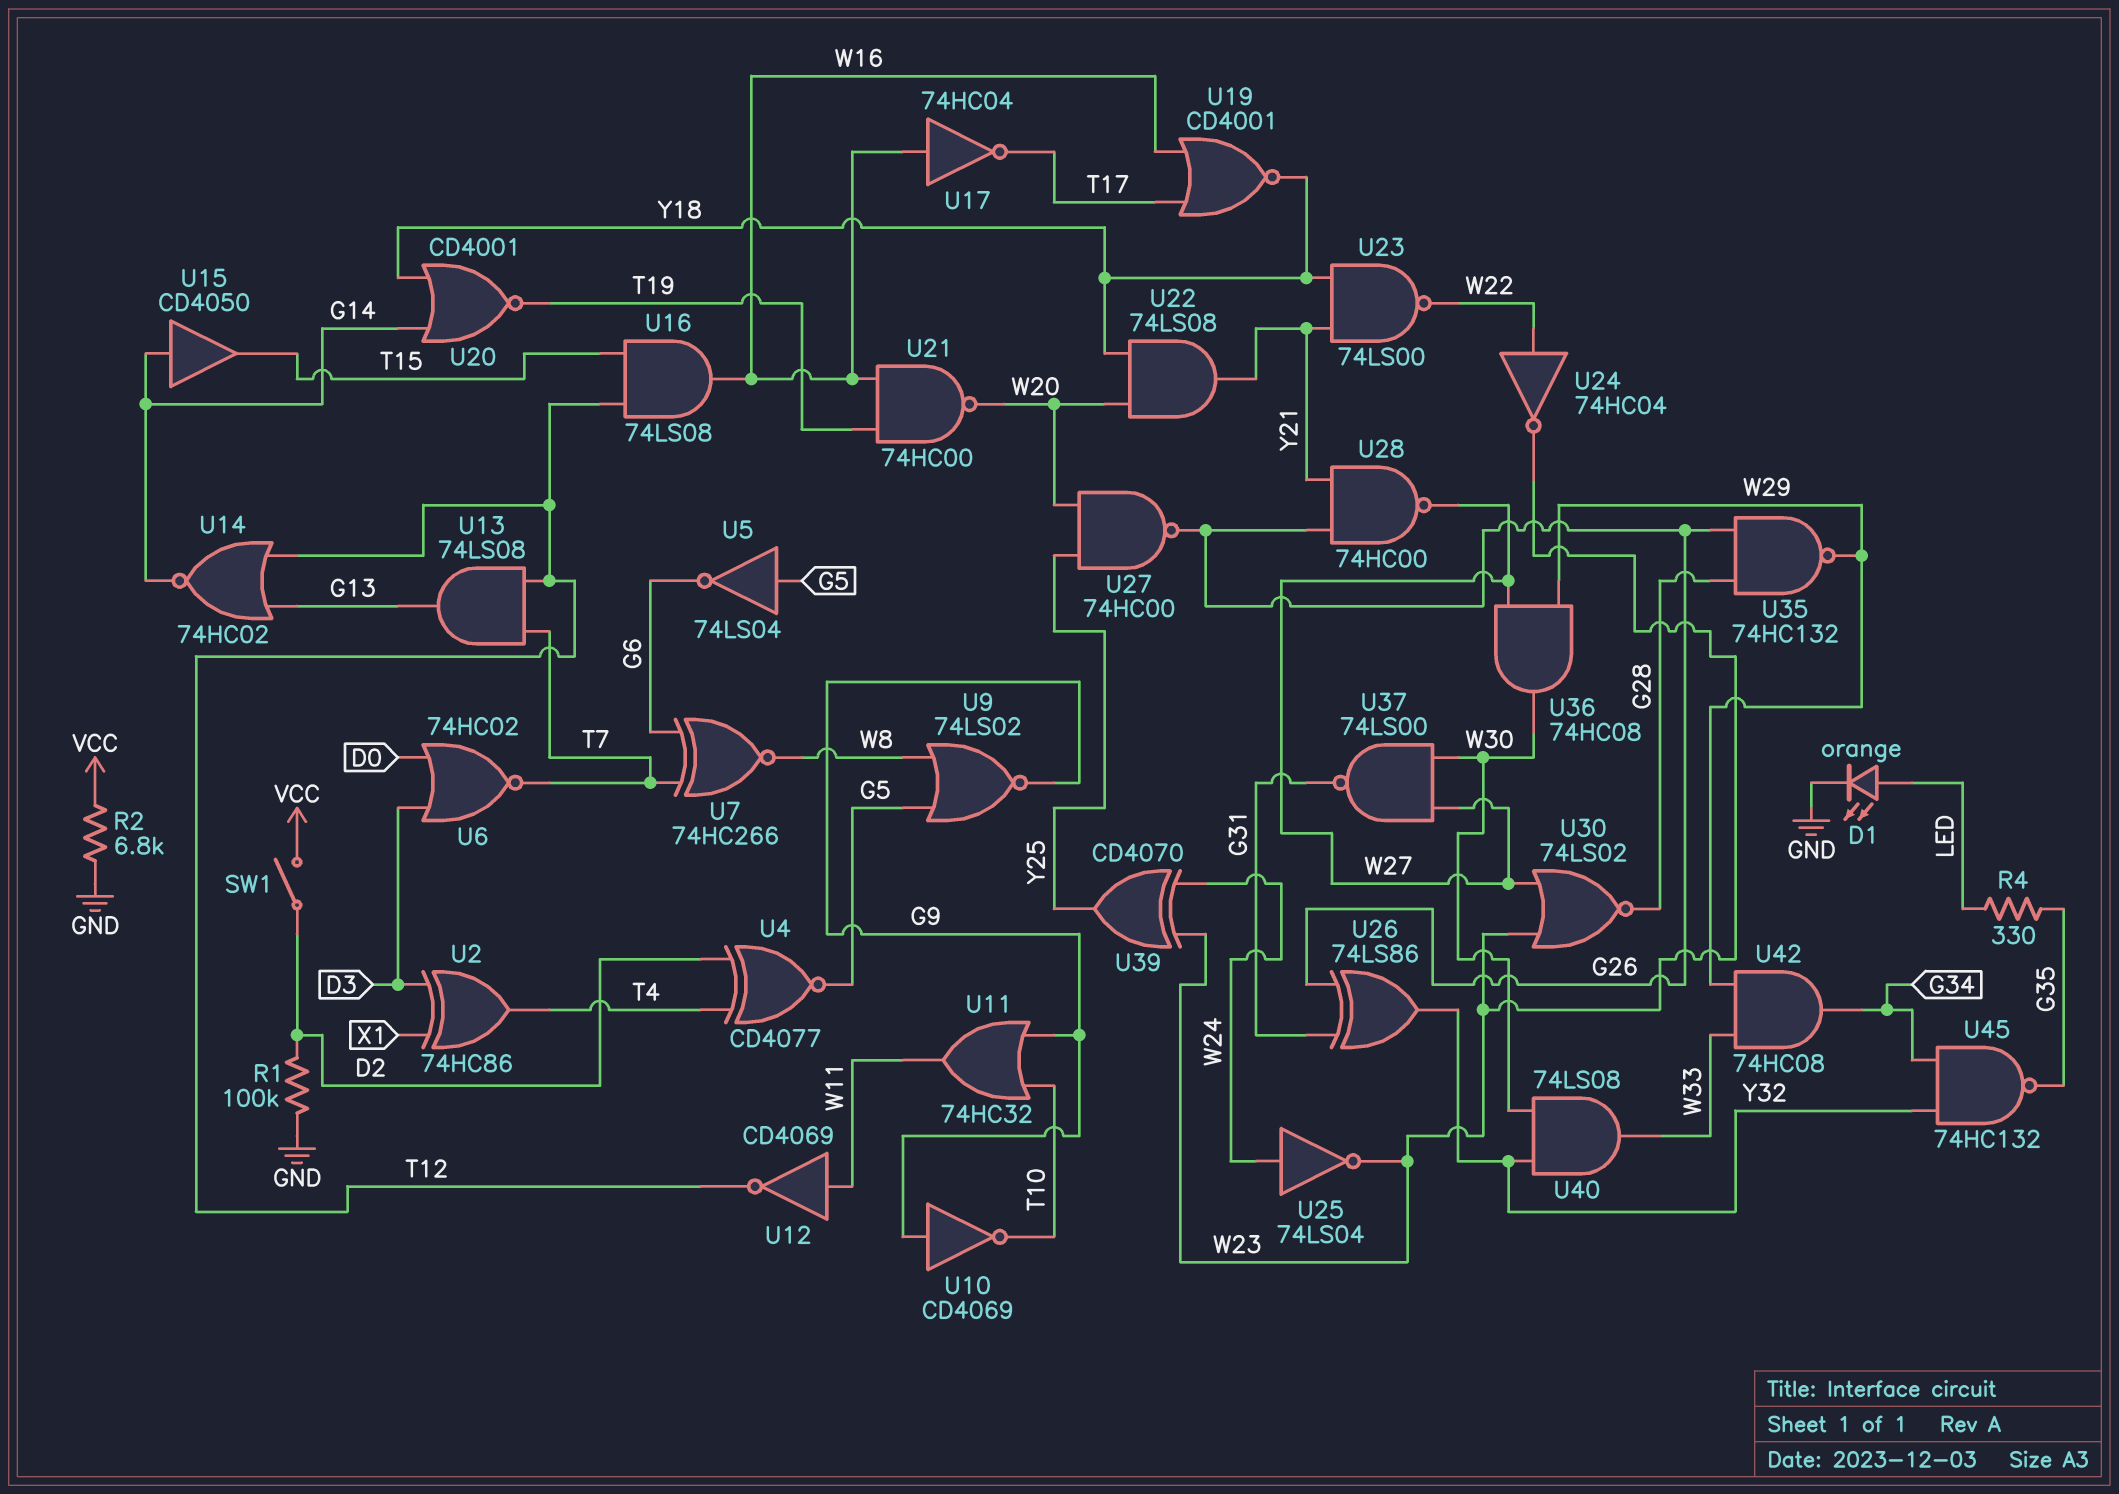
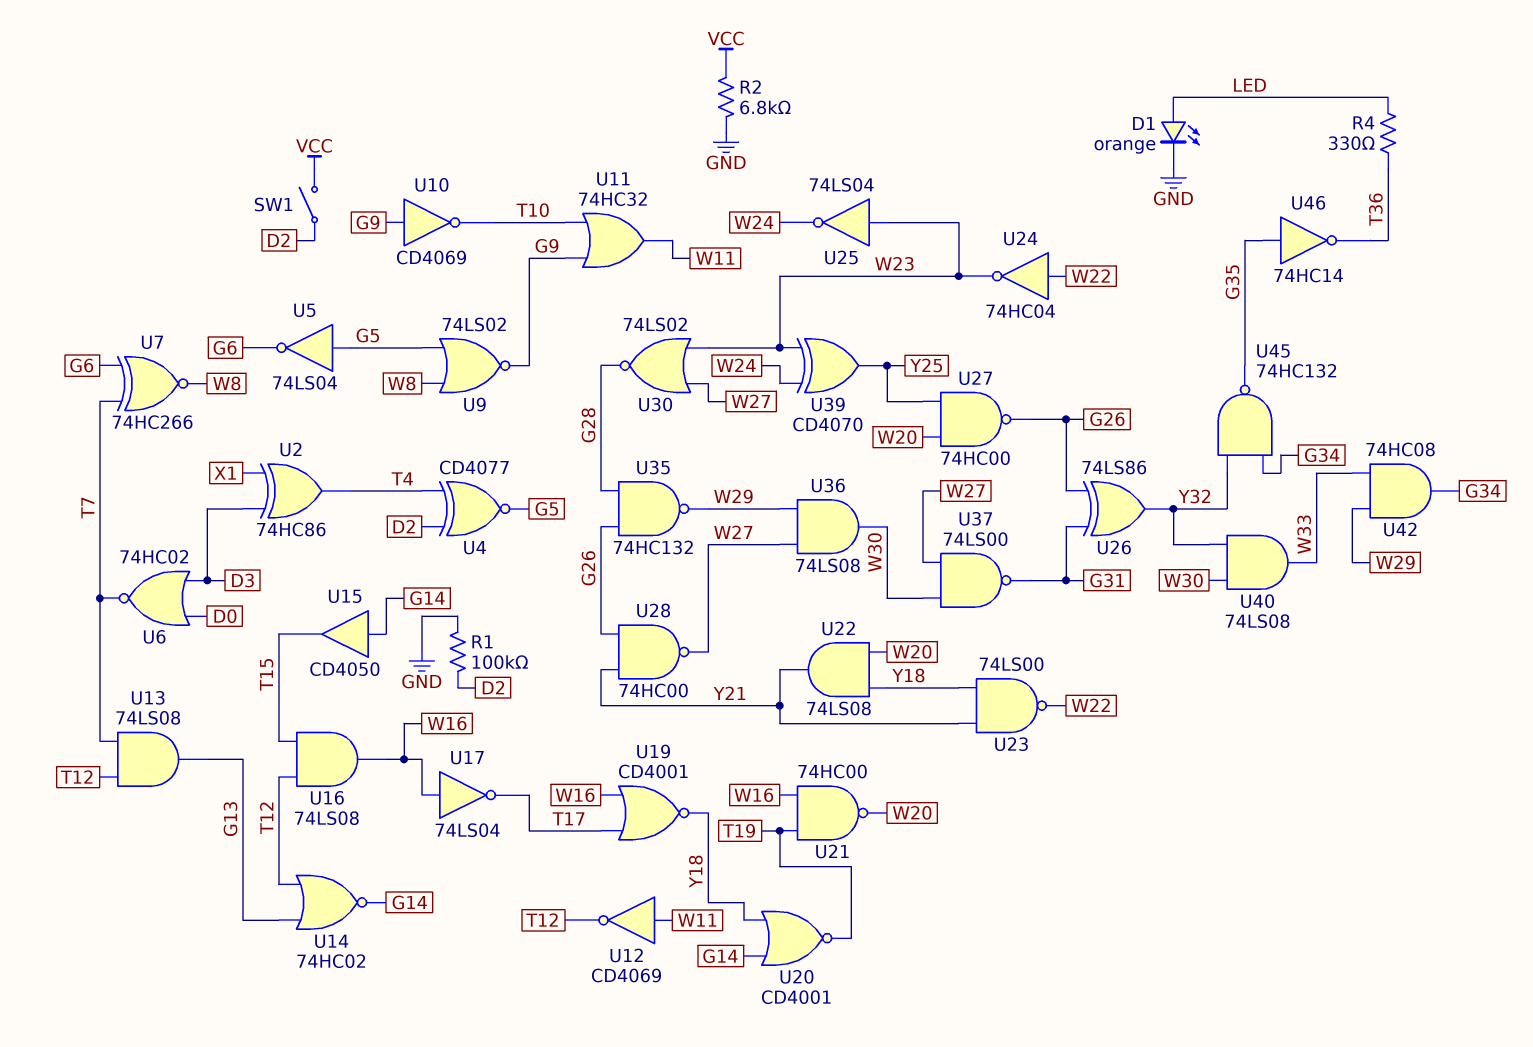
R4: 330 (G35, LED) -> 330 (LED, T36)
U17: NOT 74HC04 (in W16, out T17) -> NOT 74LS04 (in W16, out T17)
U25: NOT 74LS04 (in W24, out W23) -> NOT 74LS04 (in W23, out W24)
U36: AND 74HC08 (in W27, in W29, out W30) -> AND 74LS08 (in W27, in W29, out W30)
U46: none -> NOT 74HC14 (in G35, out T36)

